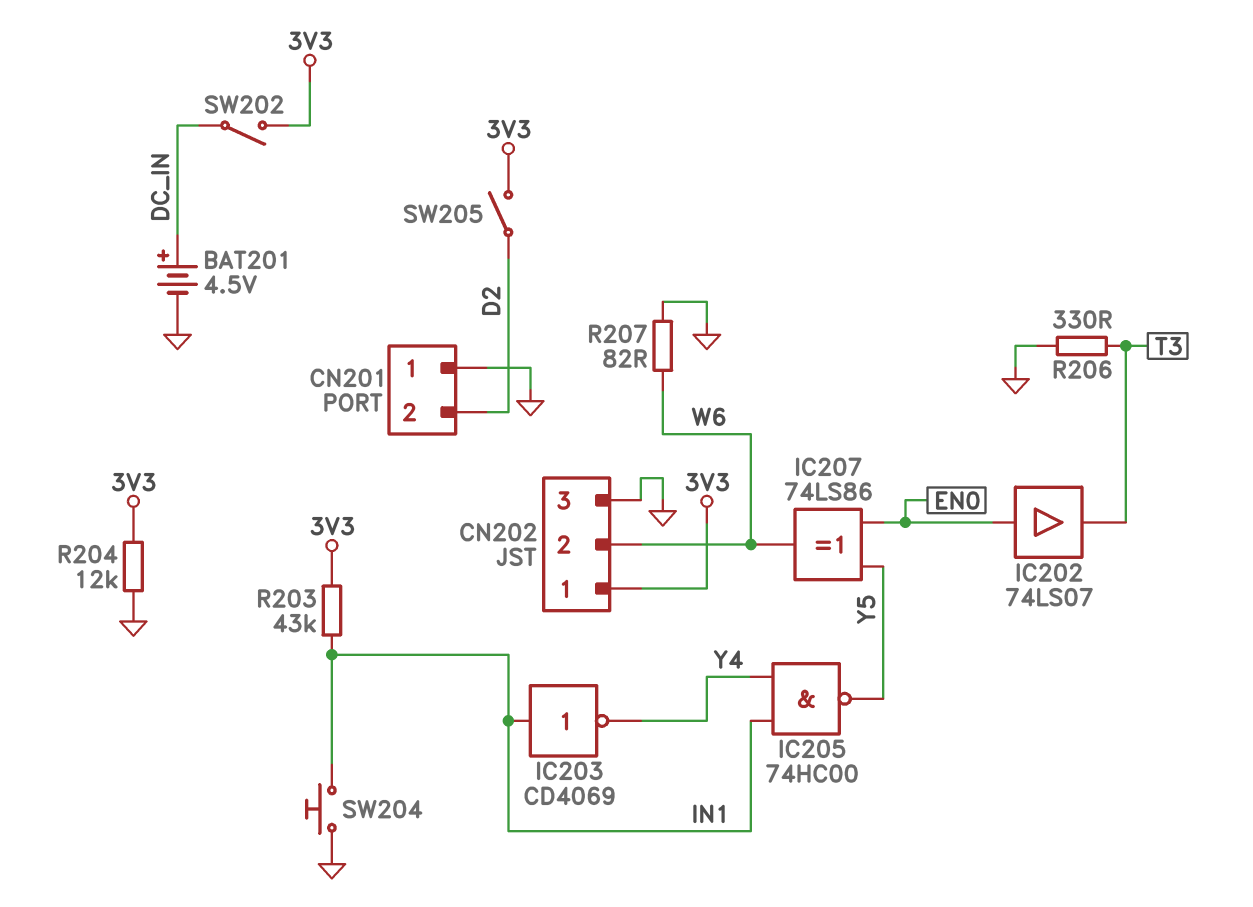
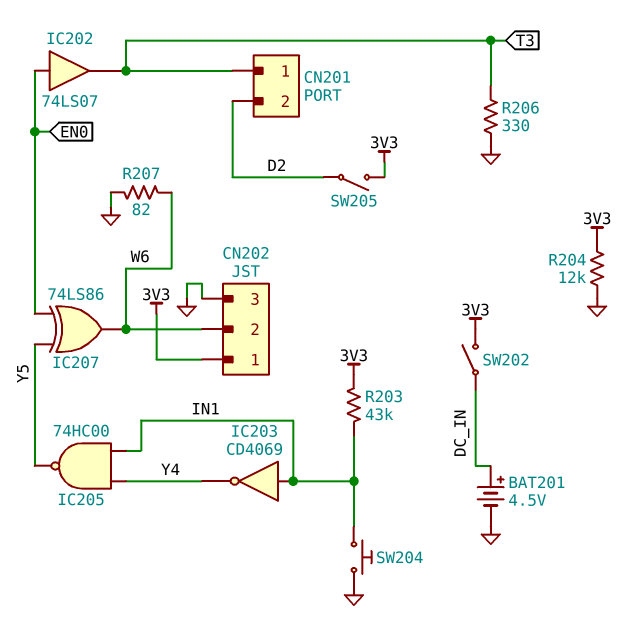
CN201 pin 1: GND -> T3

